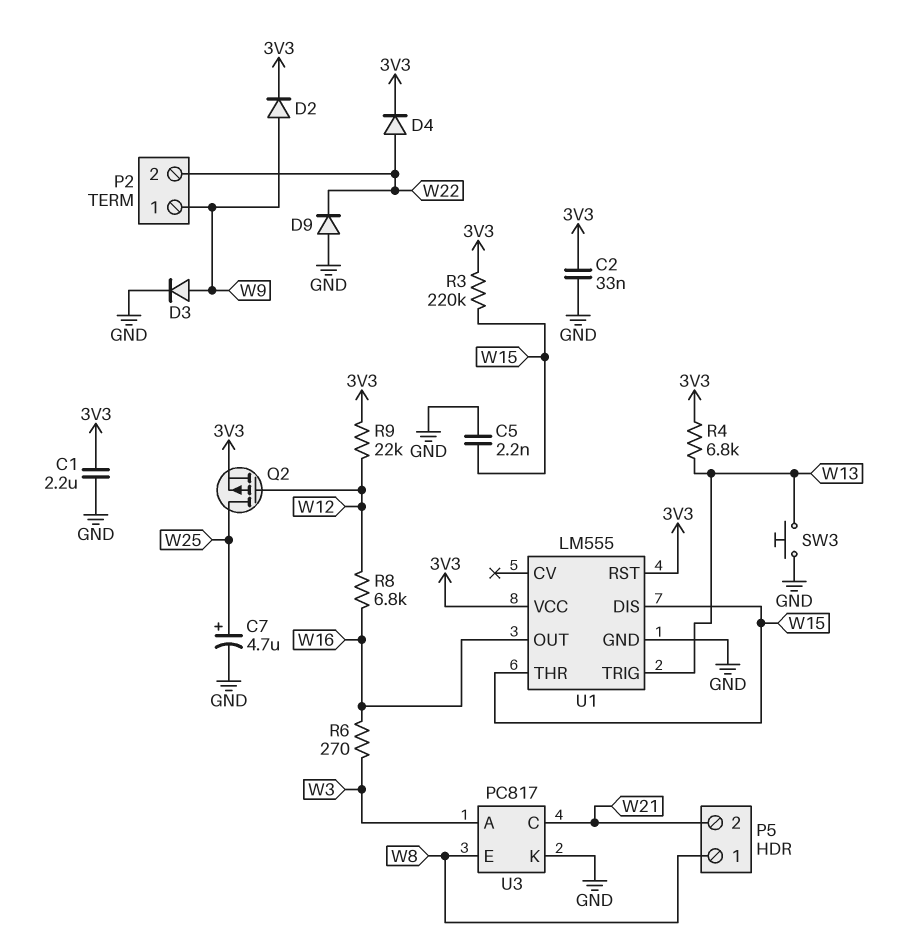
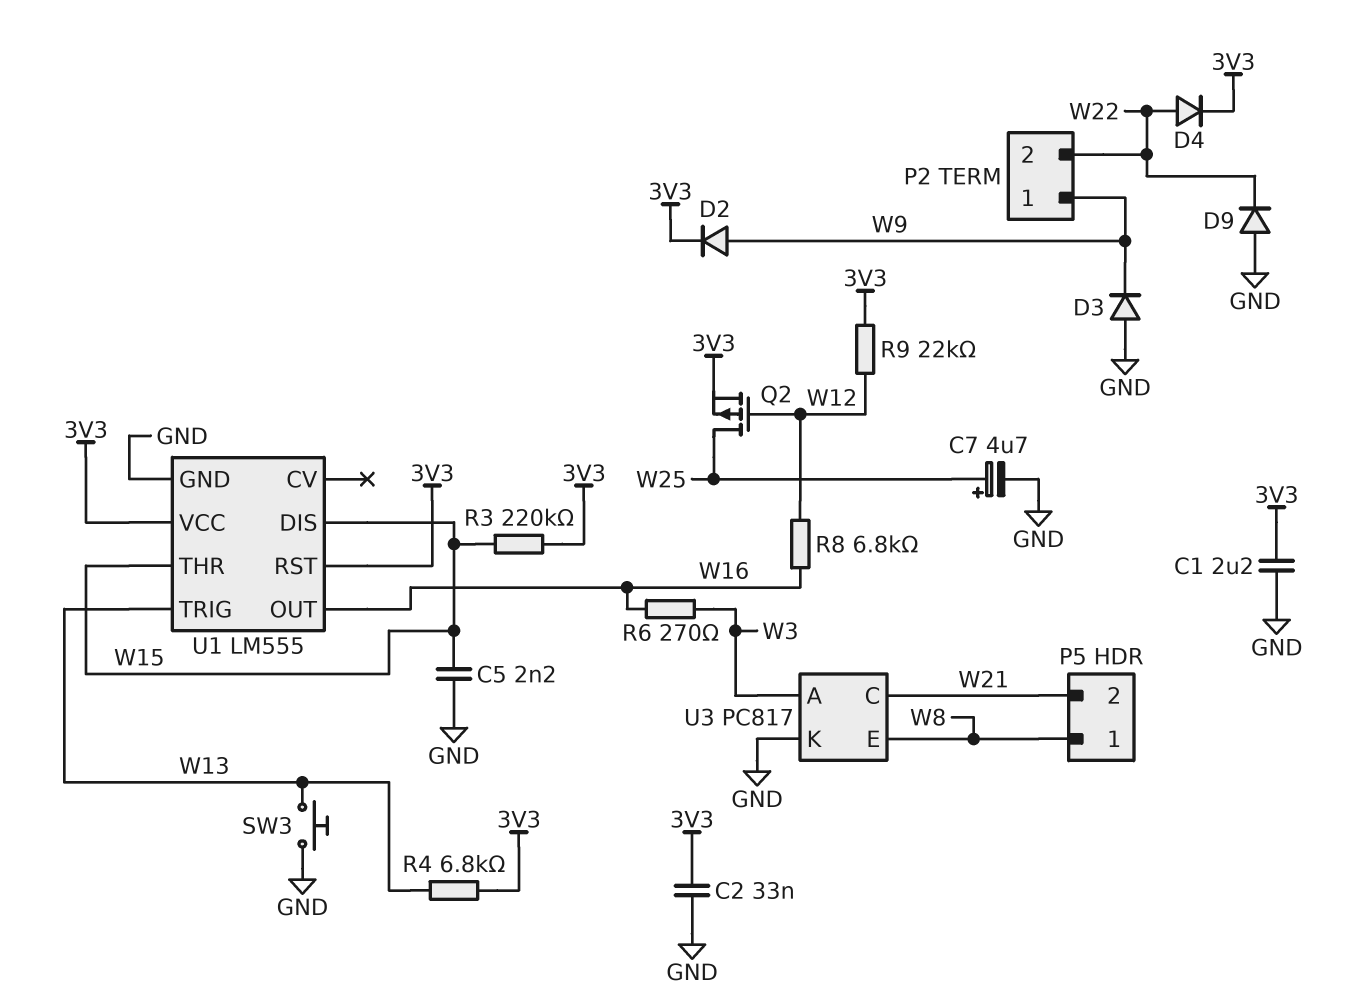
D3: diode (A W9, K GND) -> diode (A GND, K W9)

